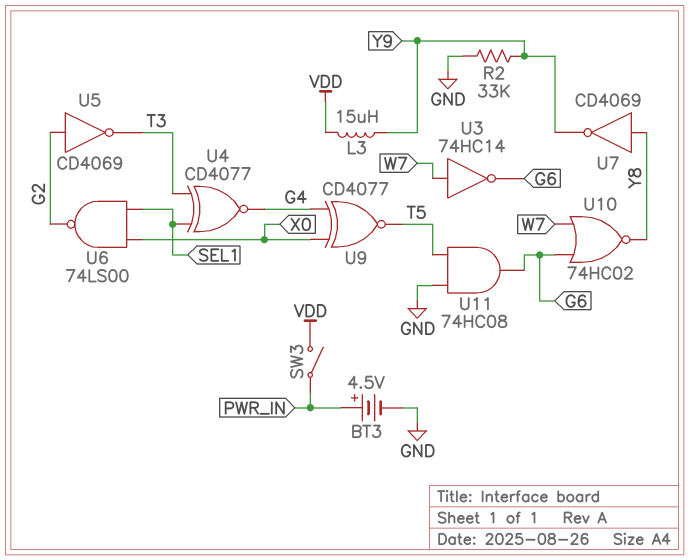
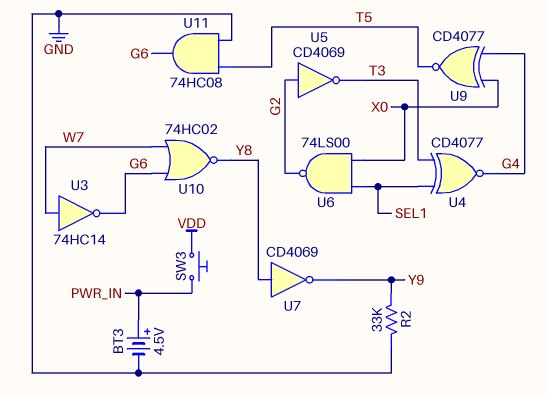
L3: 15uH (VDD, Y9) -> none
SW3: switch (PWR_IN, VDD) -> button (PWR_IN, VDD)

